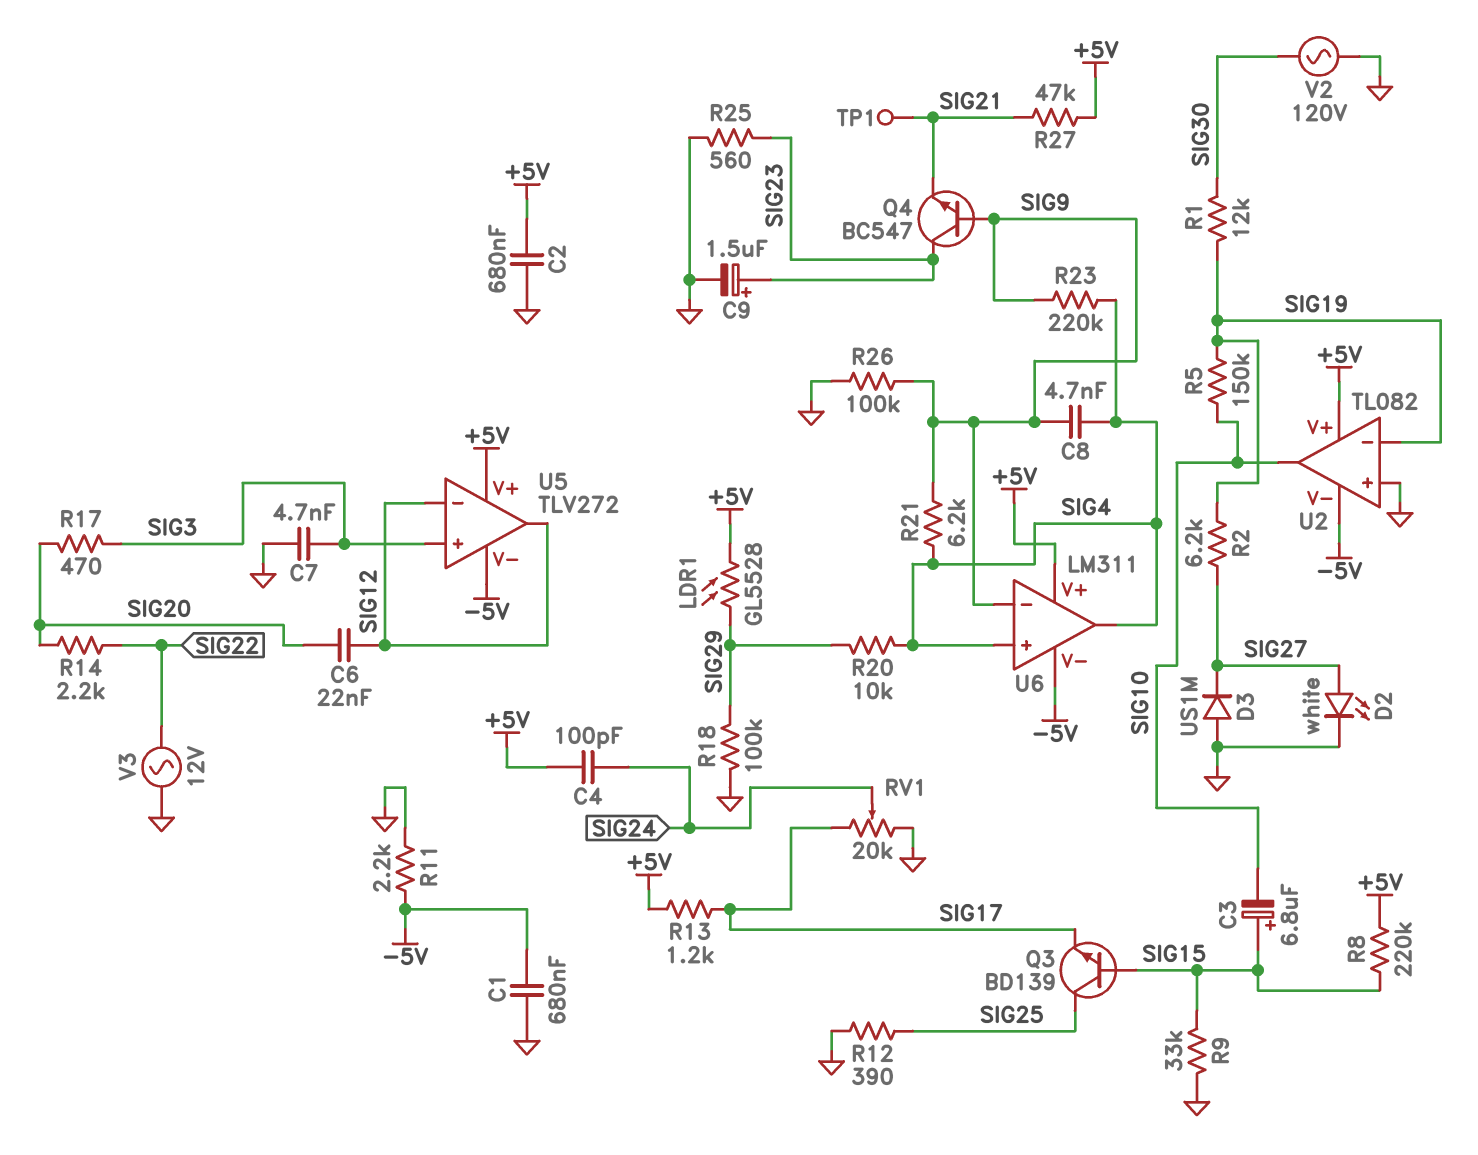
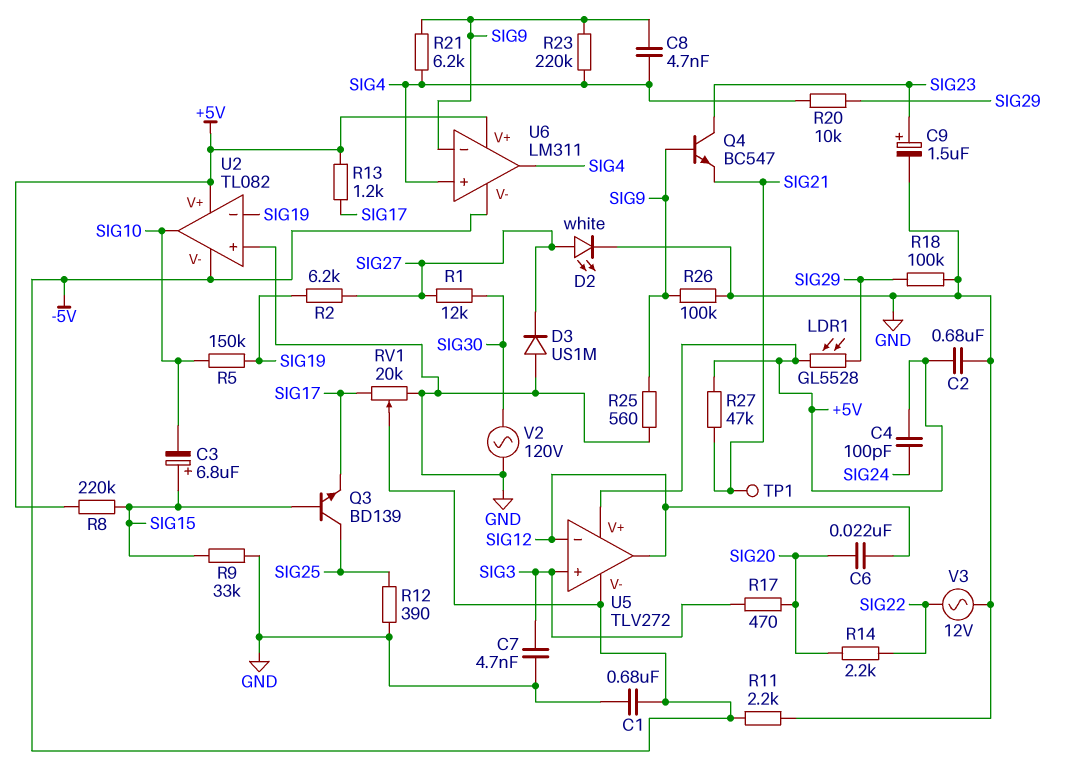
R1: 12k (SIG19, SIG30) -> 12k (SIG27, SIG30)
R25: 560 (GND, SIG23) -> 560 (GND, SIG9)
RV1: 20k (GND, SIG17, wiper SIG24) -> 20k (GND, SIG17, wiper -5V)

